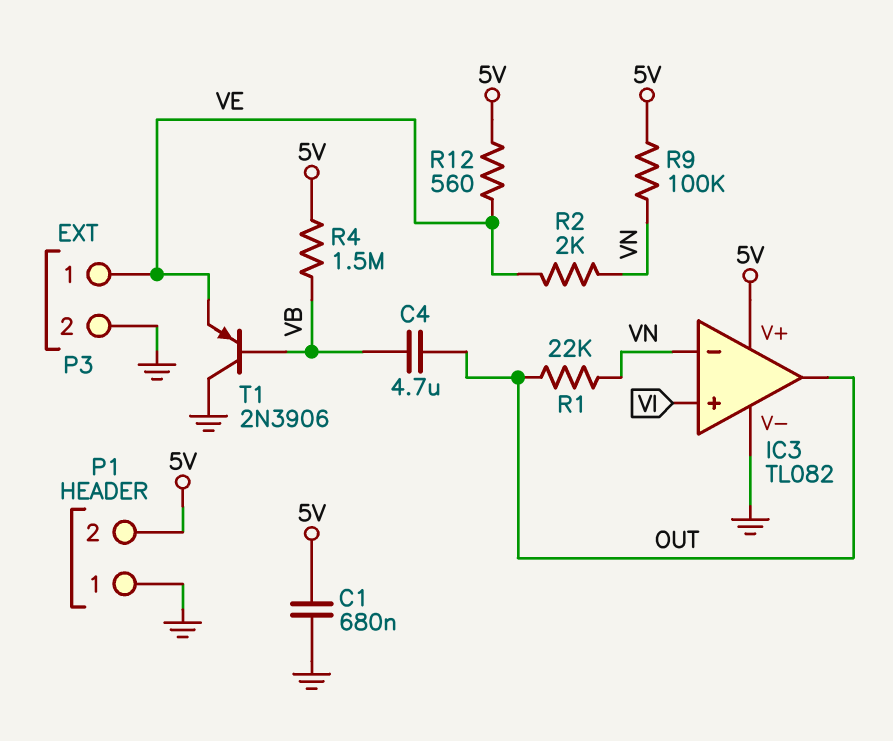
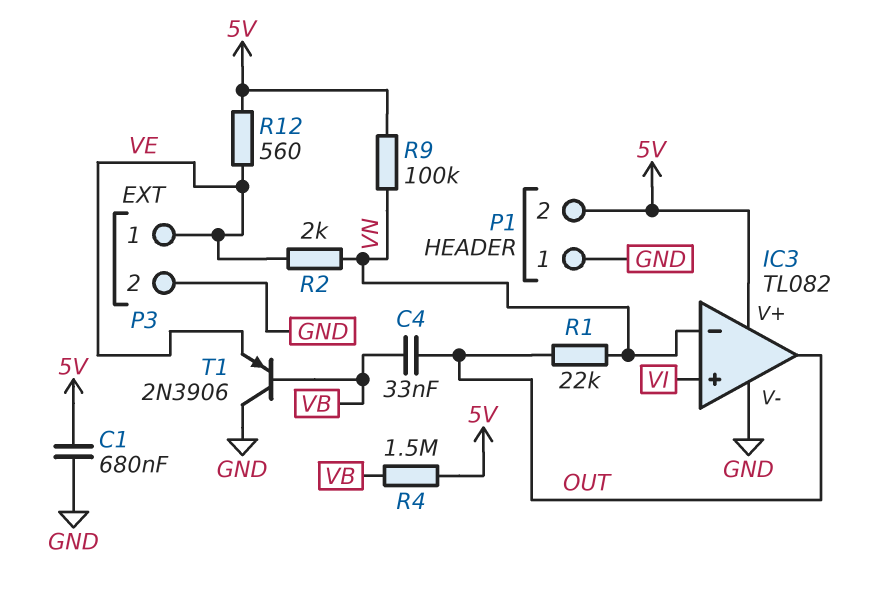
C4: 4.7uF (OUT, VB) -> 33nF (OUT, VB)

